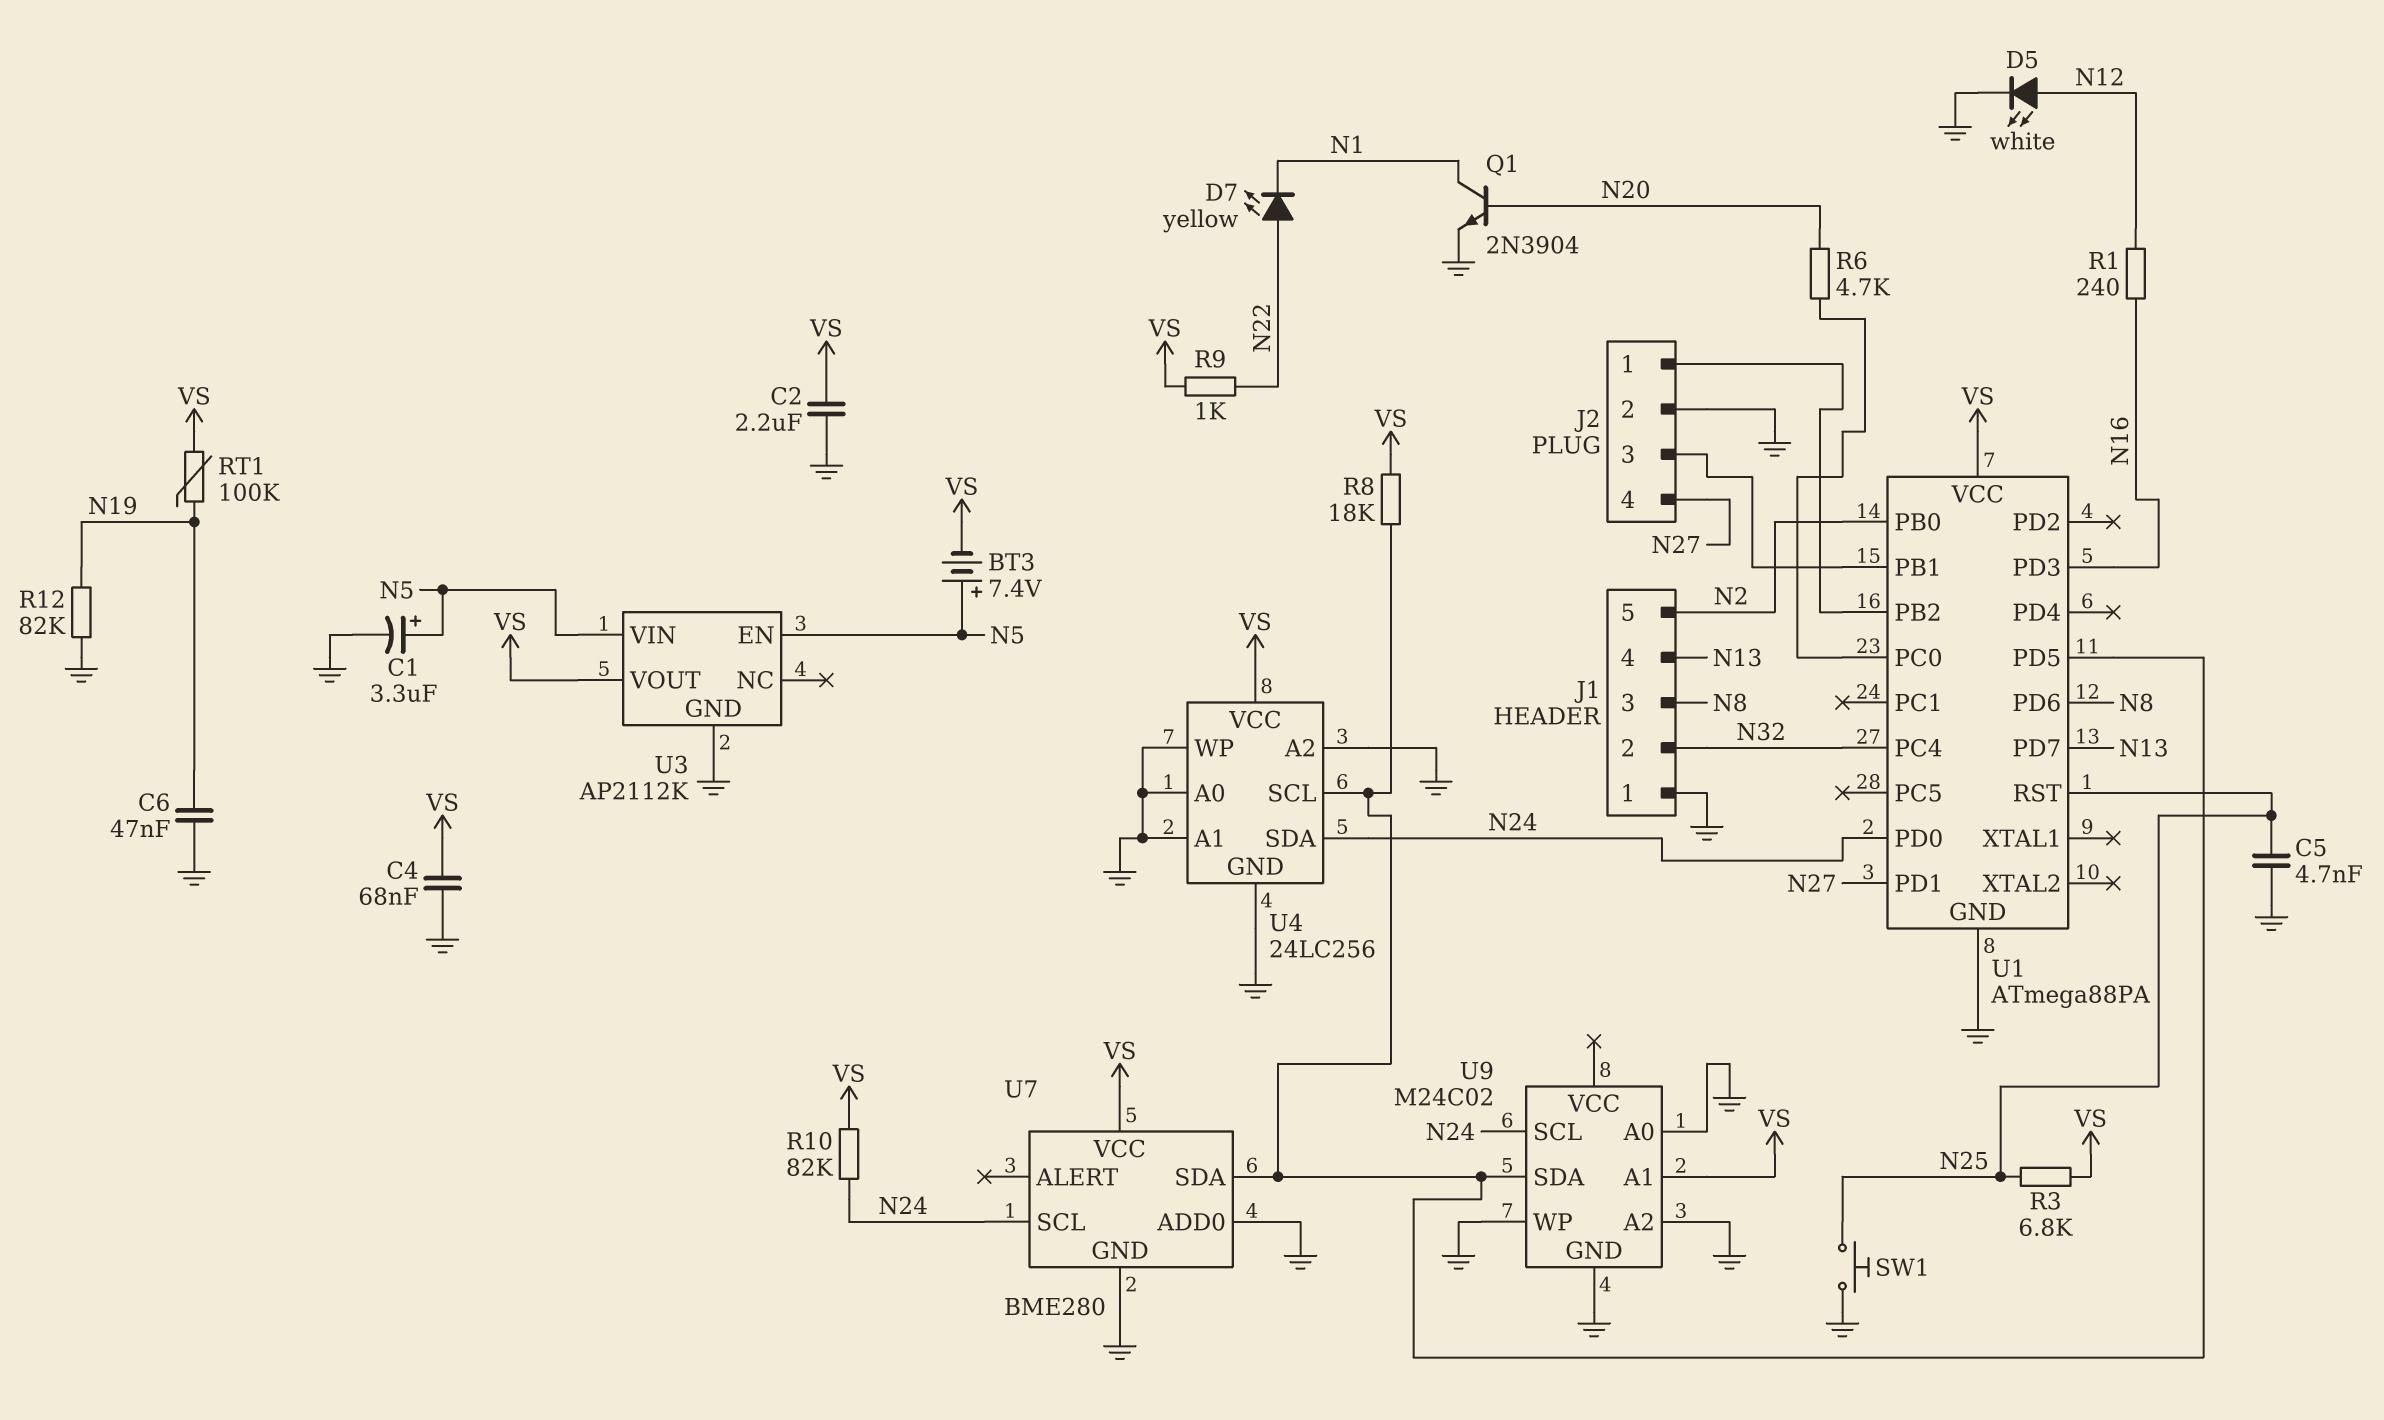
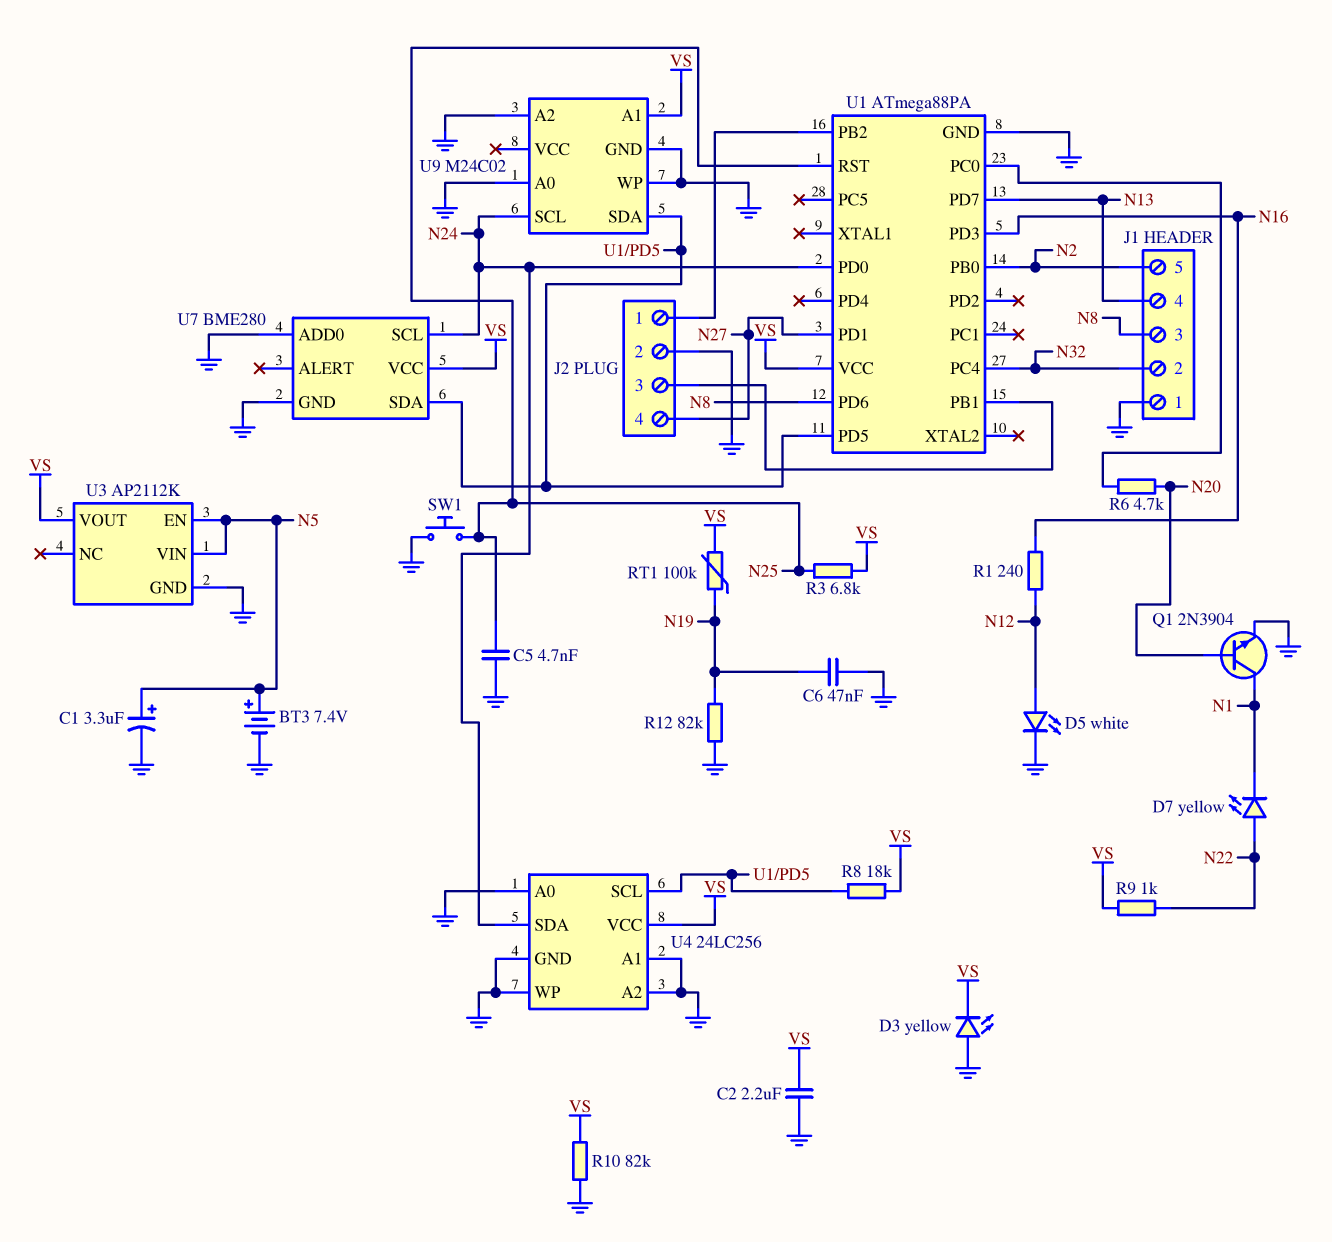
BT3: 7.4V (plus N5, minus VS) -> 7.4V (plus N5, minus GND)
C4: 68nF (GND, VS) -> none
D3: none -> LED yellow (A GND, K VS)
R10: 82k (N24, VS) -> 82k (GND, VS)

